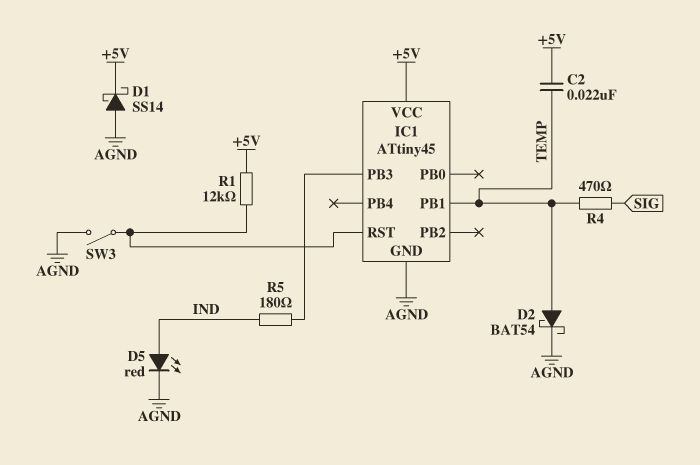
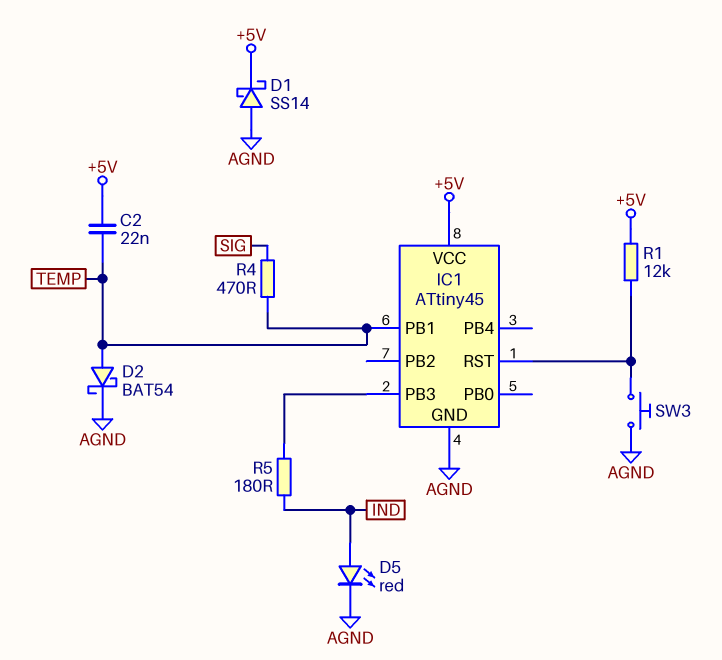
SW3: switch (AGND, IC1/RST) -> button (AGND, IC1/RST)

